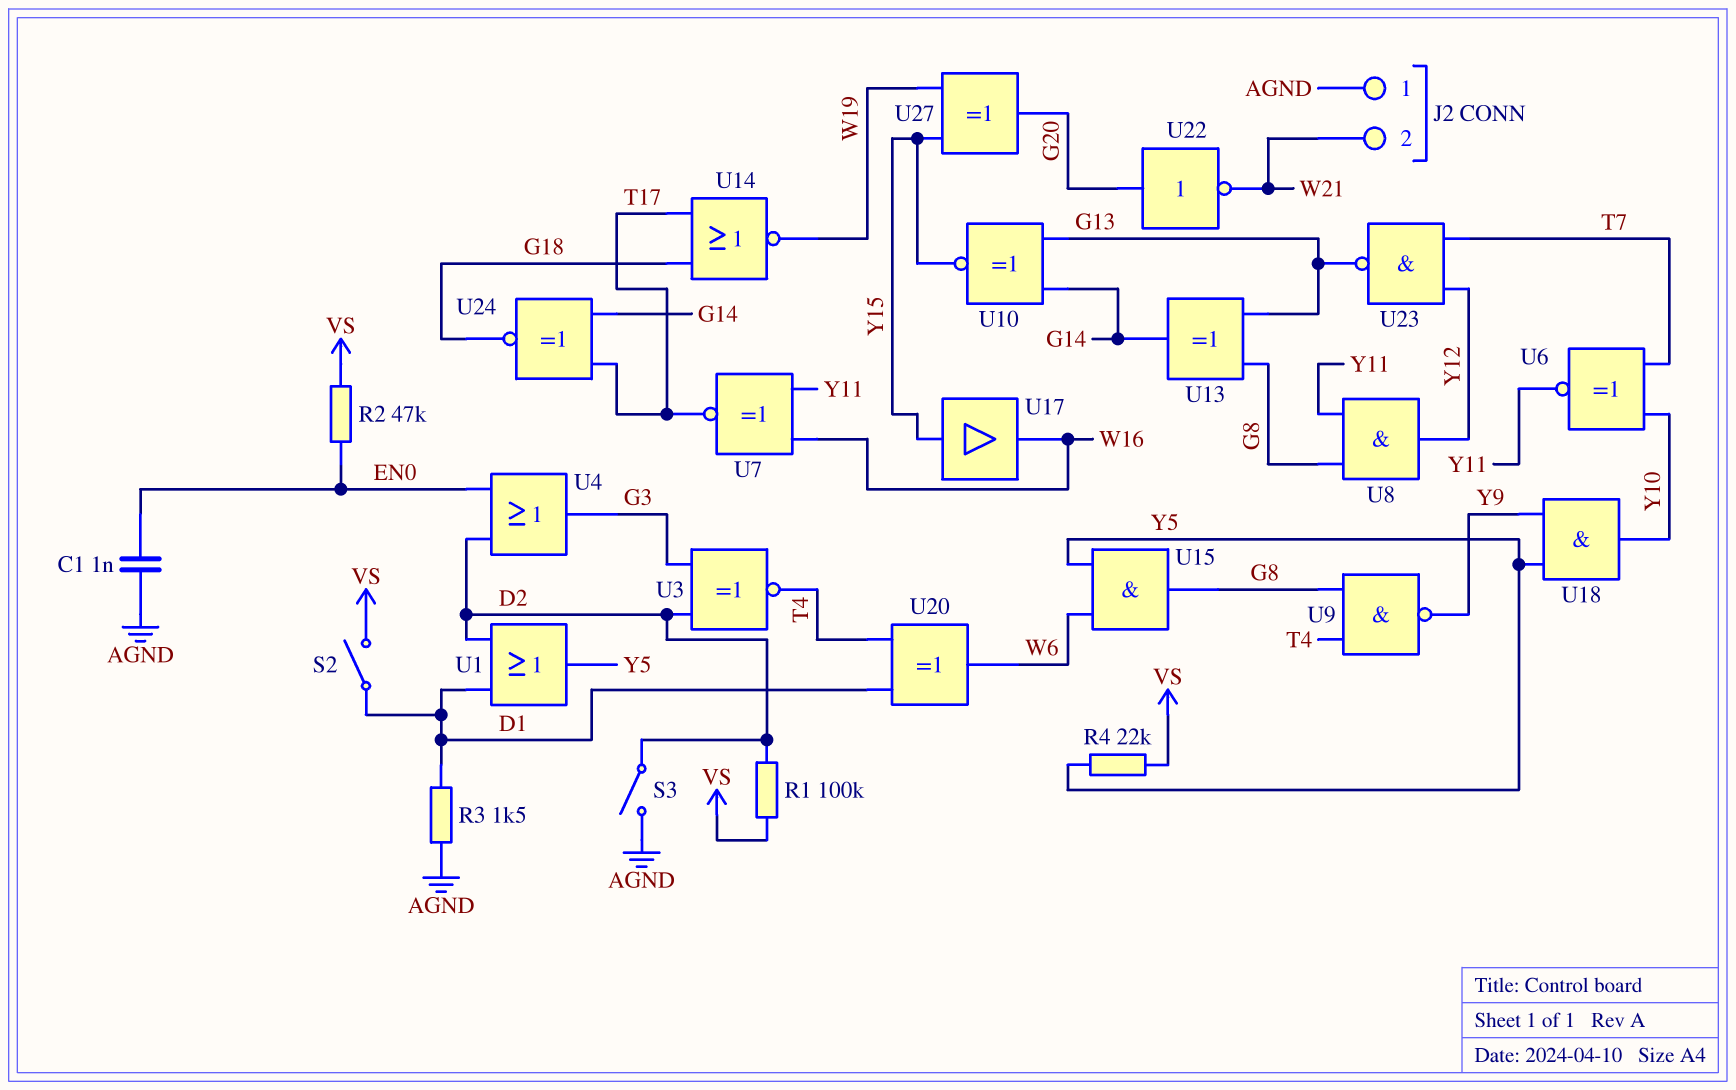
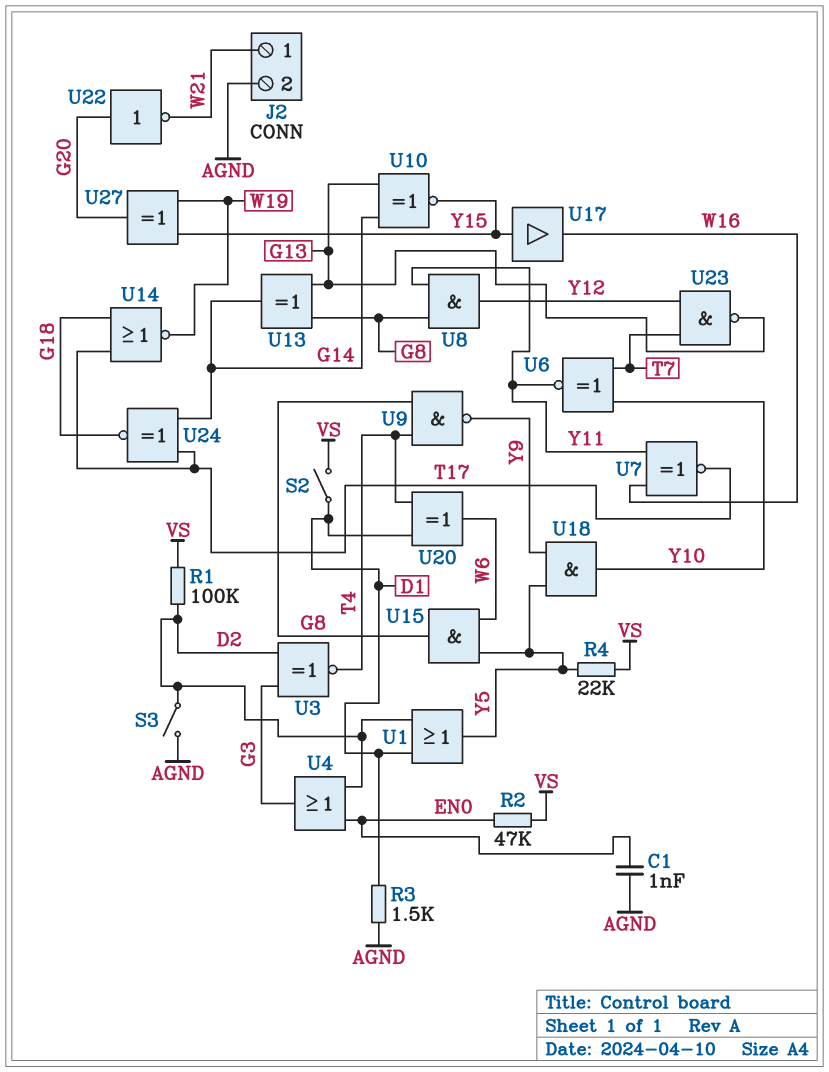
J2 pin 1: AGND -> W21
J2 pin 2: W21 -> AGND

